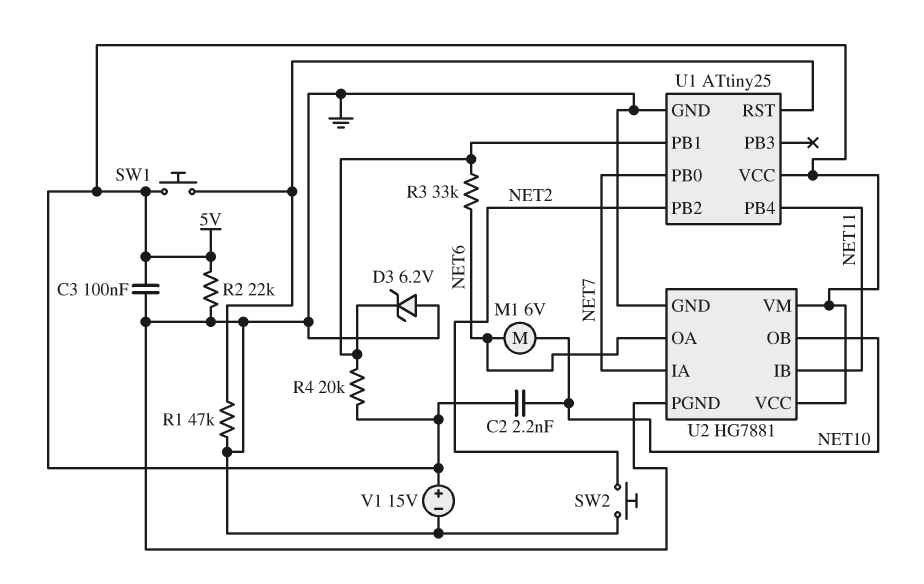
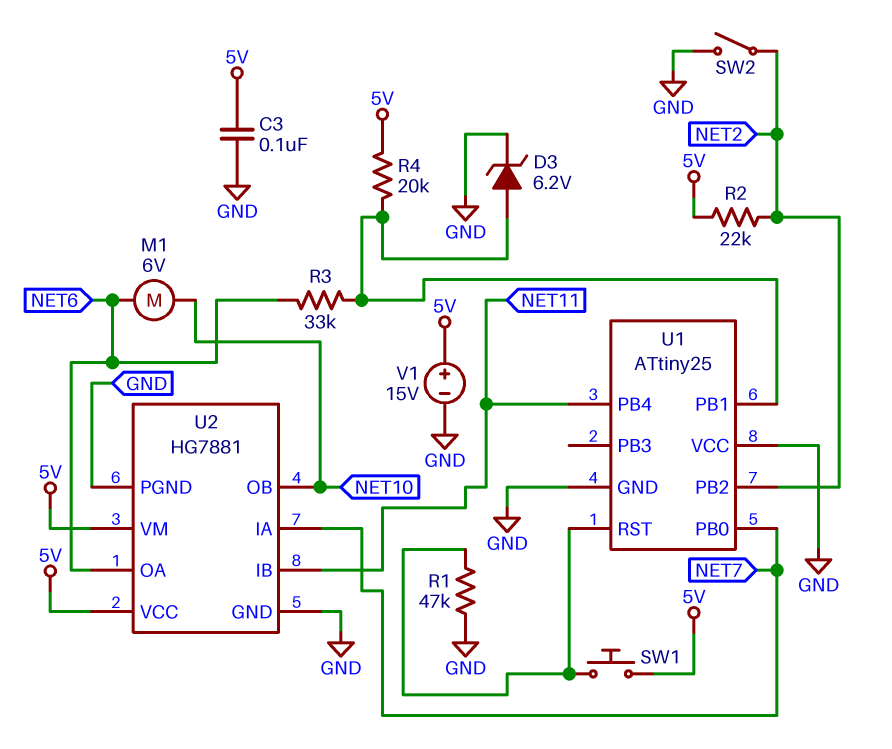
C2: 2.2nF (5V, NET10) -> none
D3: zener 6.2V (A GND, K U1/PB1) -> zener 6.2V (A U1/PB1, K GND)
R2: 22k (5V, GND) -> 22k (5V, NET2)
SW2: button (GND, NET2) -> switch (GND, NET2)
U1 pin VCC: 5V -> GND

